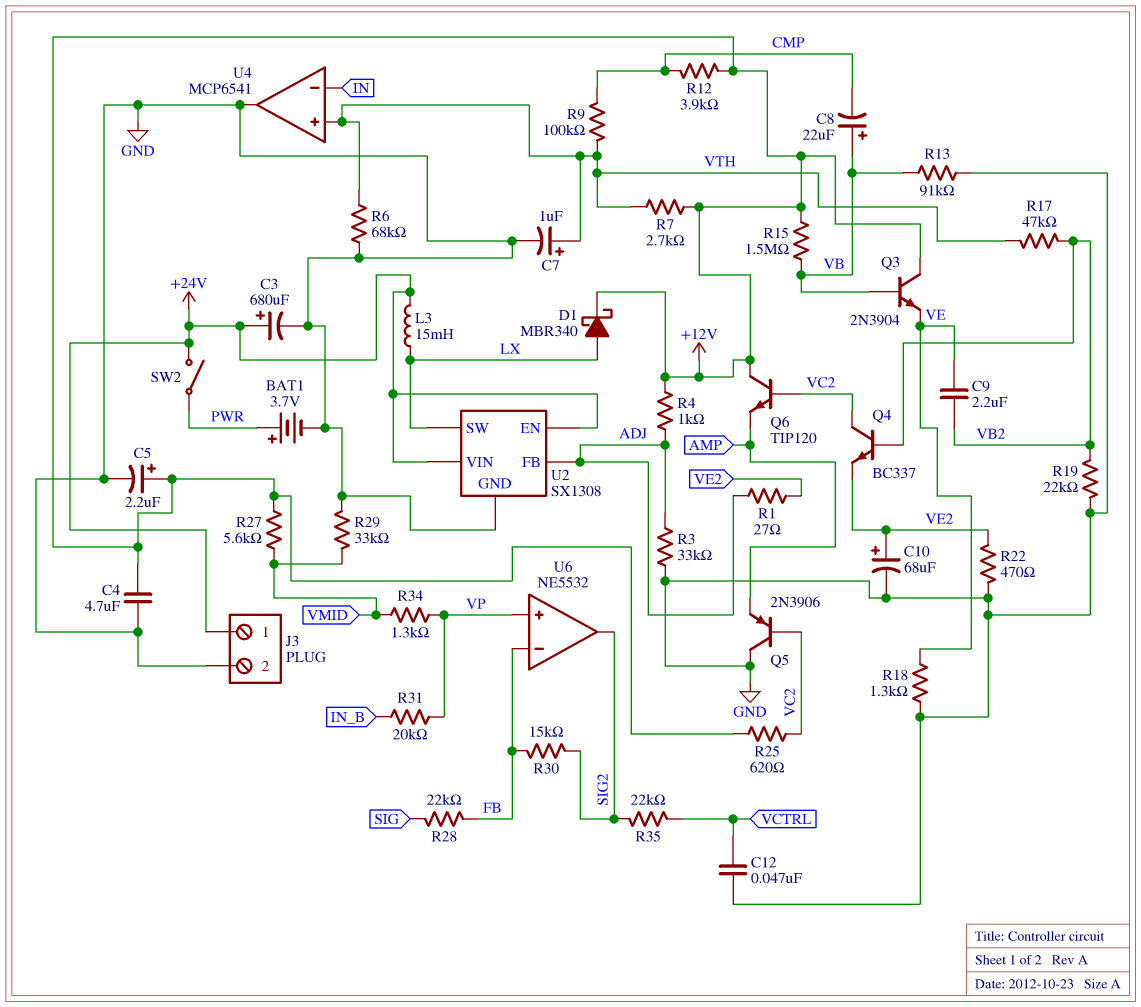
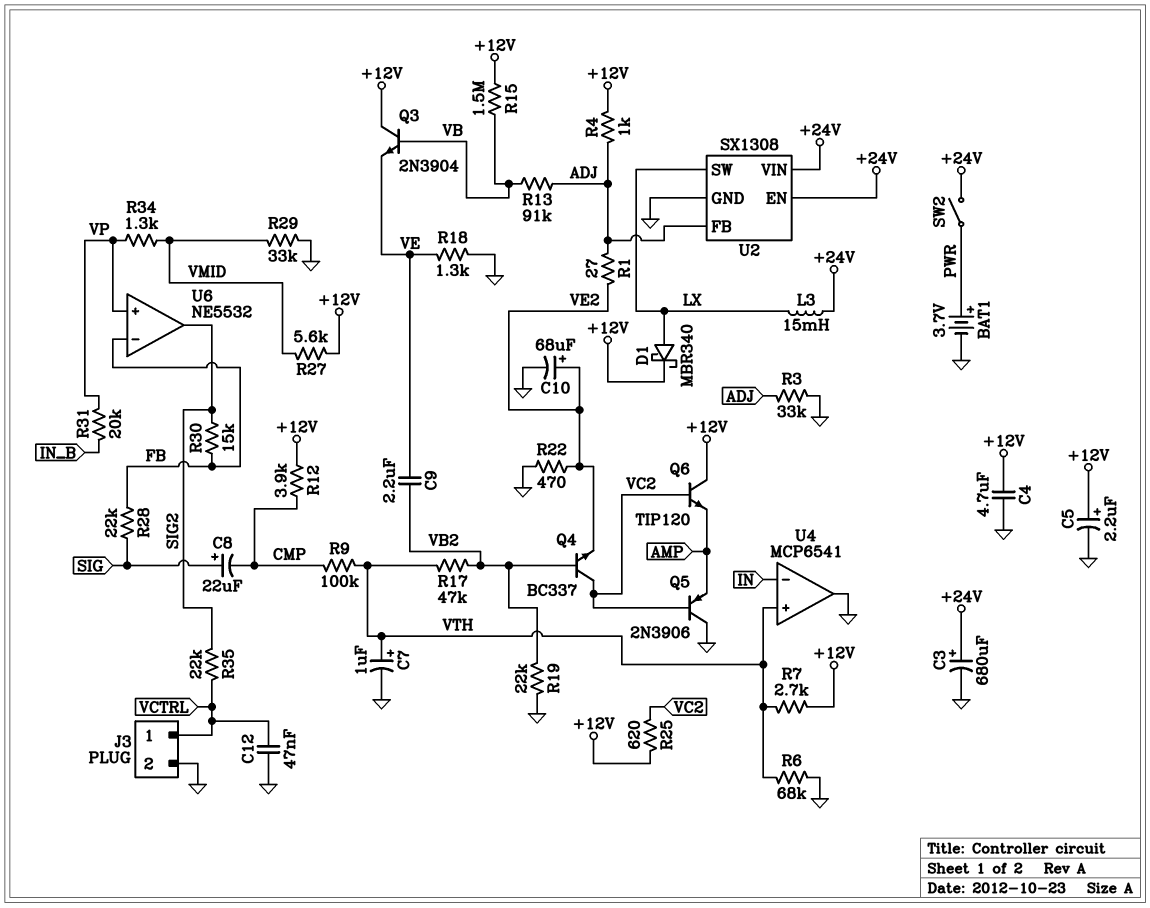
C8: 22uF (plus VB, minus CMP) -> 22uF (plus SIG, minus CMP)
J3 pin 1: +24V -> VCTRL
R13: 91k (GND, VB) -> 91k (ADJ, VB)

